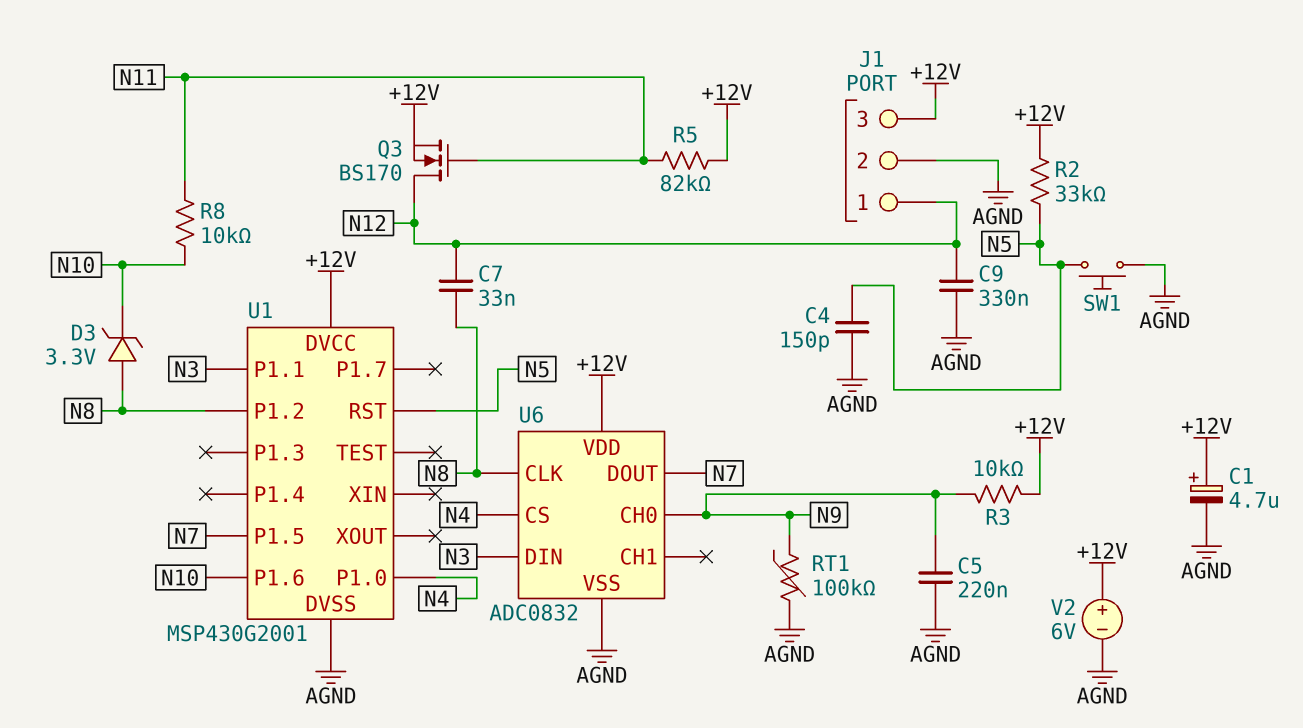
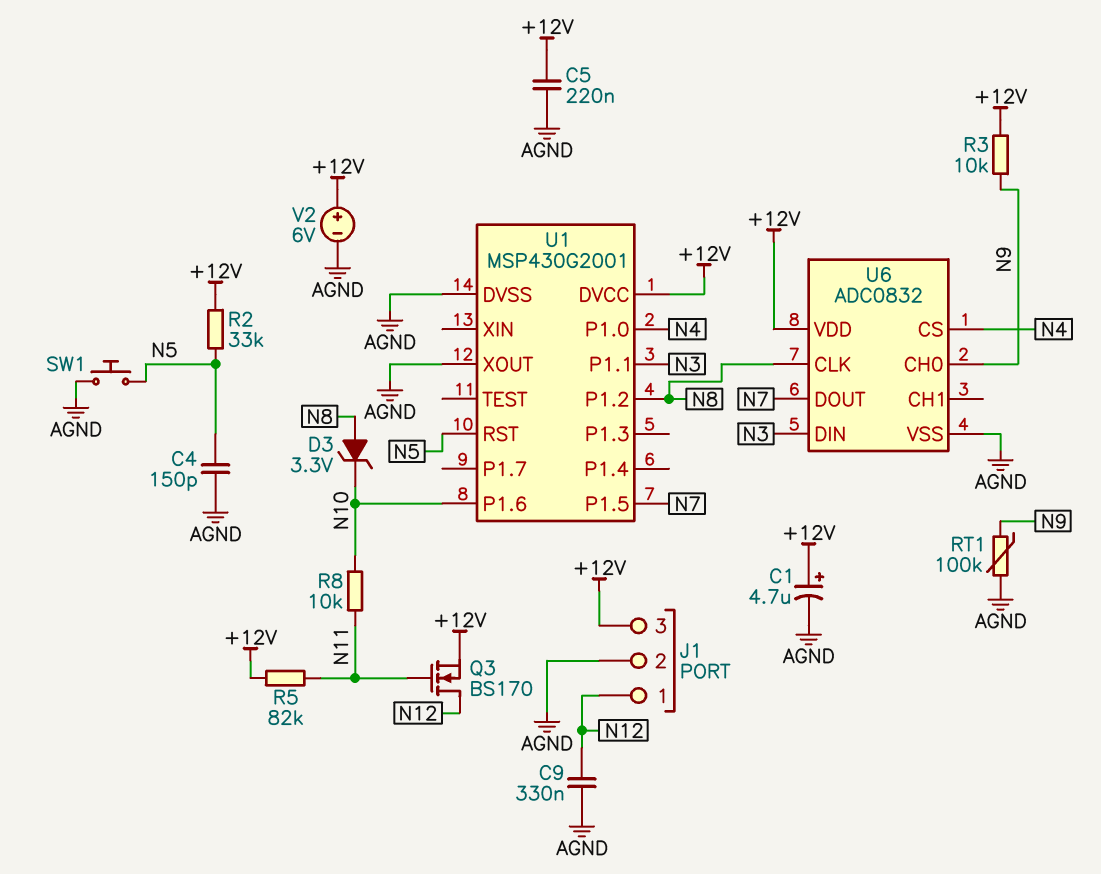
C5: 220nF (AGND, N9) -> 220nF (+12V, AGND)
C7: 33nF (N8, N12) -> none
U1 pin XOUT: none -> AGND

